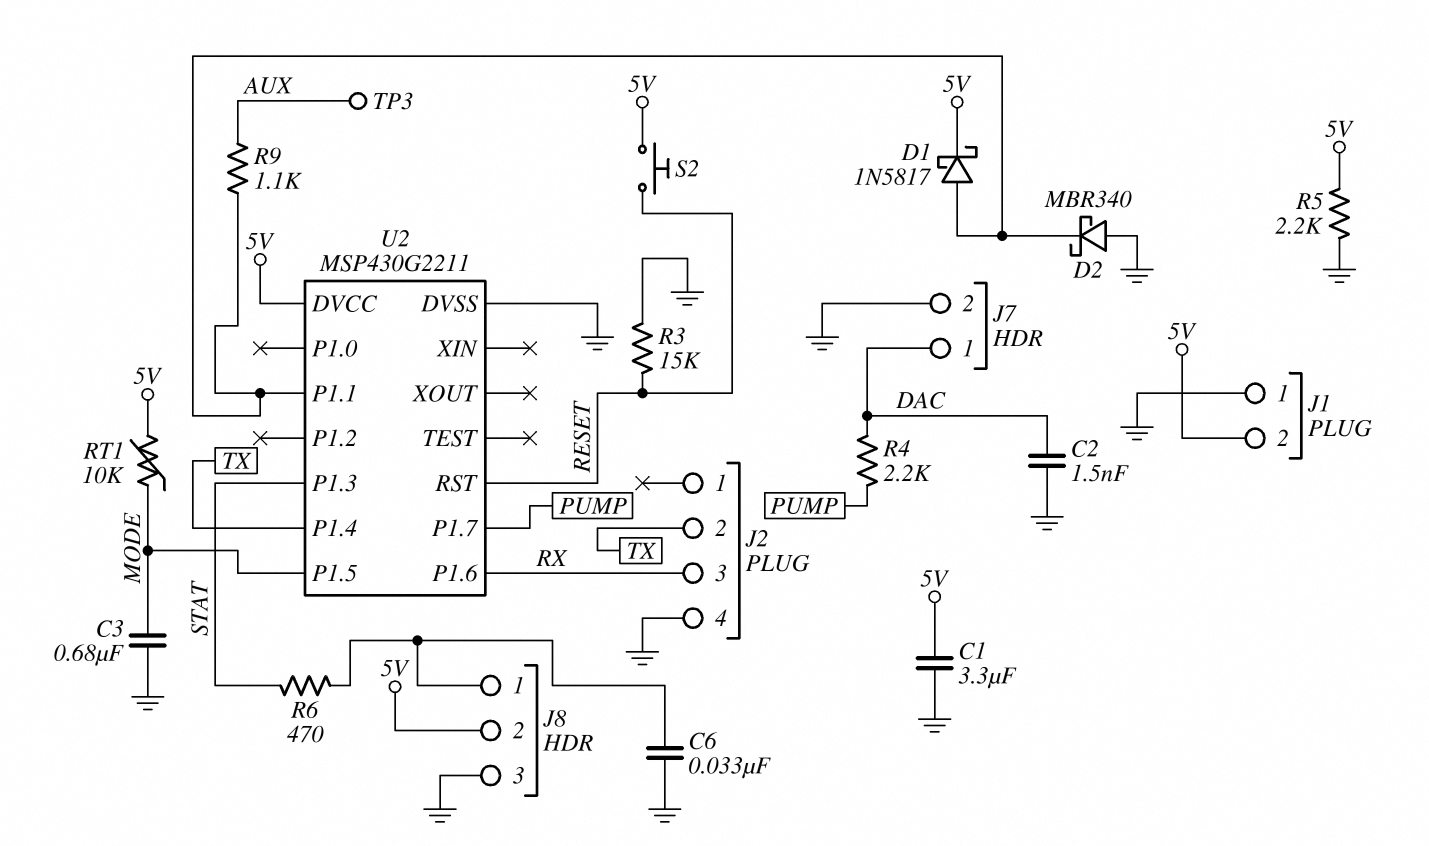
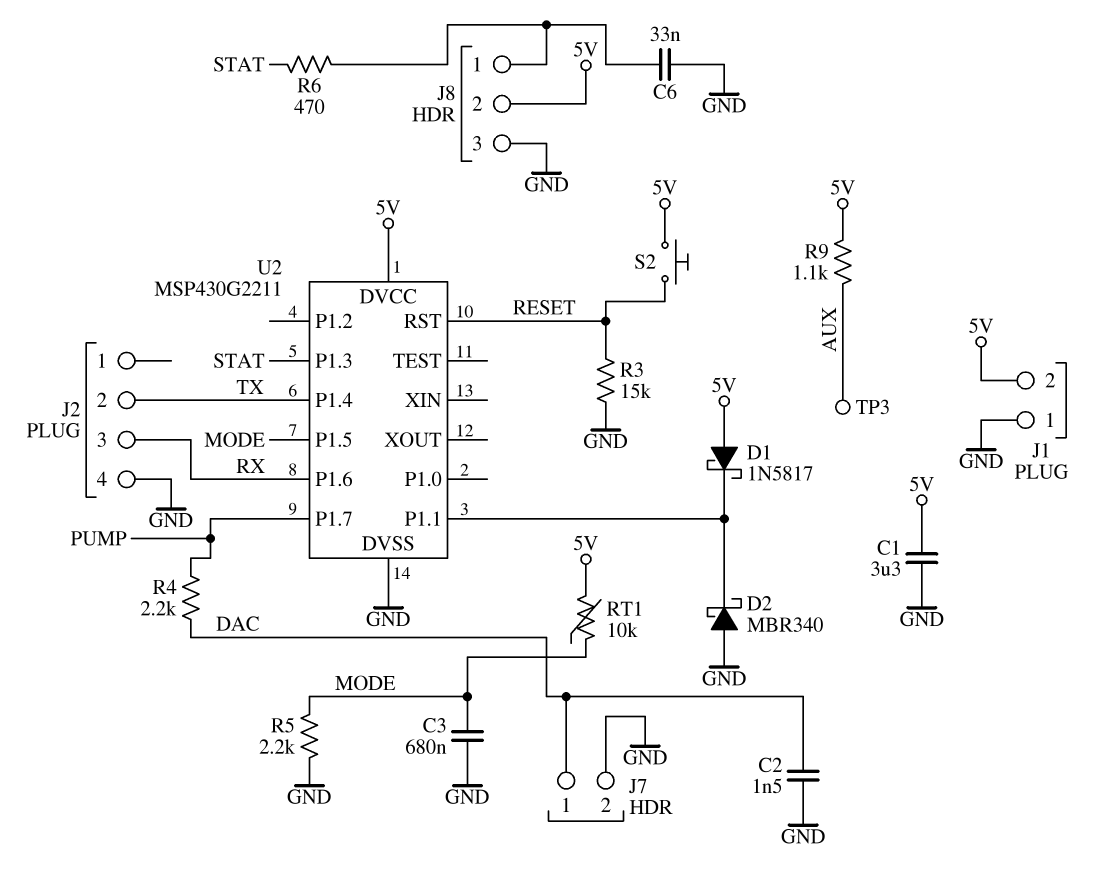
D1: schottky 1N5817 (A U2/P1.1, K 5V) -> schottky 1N5817 (A 5V, K U2/P1.1)
R5: 2.2k (5V, GND) -> 2.2k (GND, MODE)
R9: 1.1k (AUX, U2/P1.1) -> 1.1k (5V, AUX)

